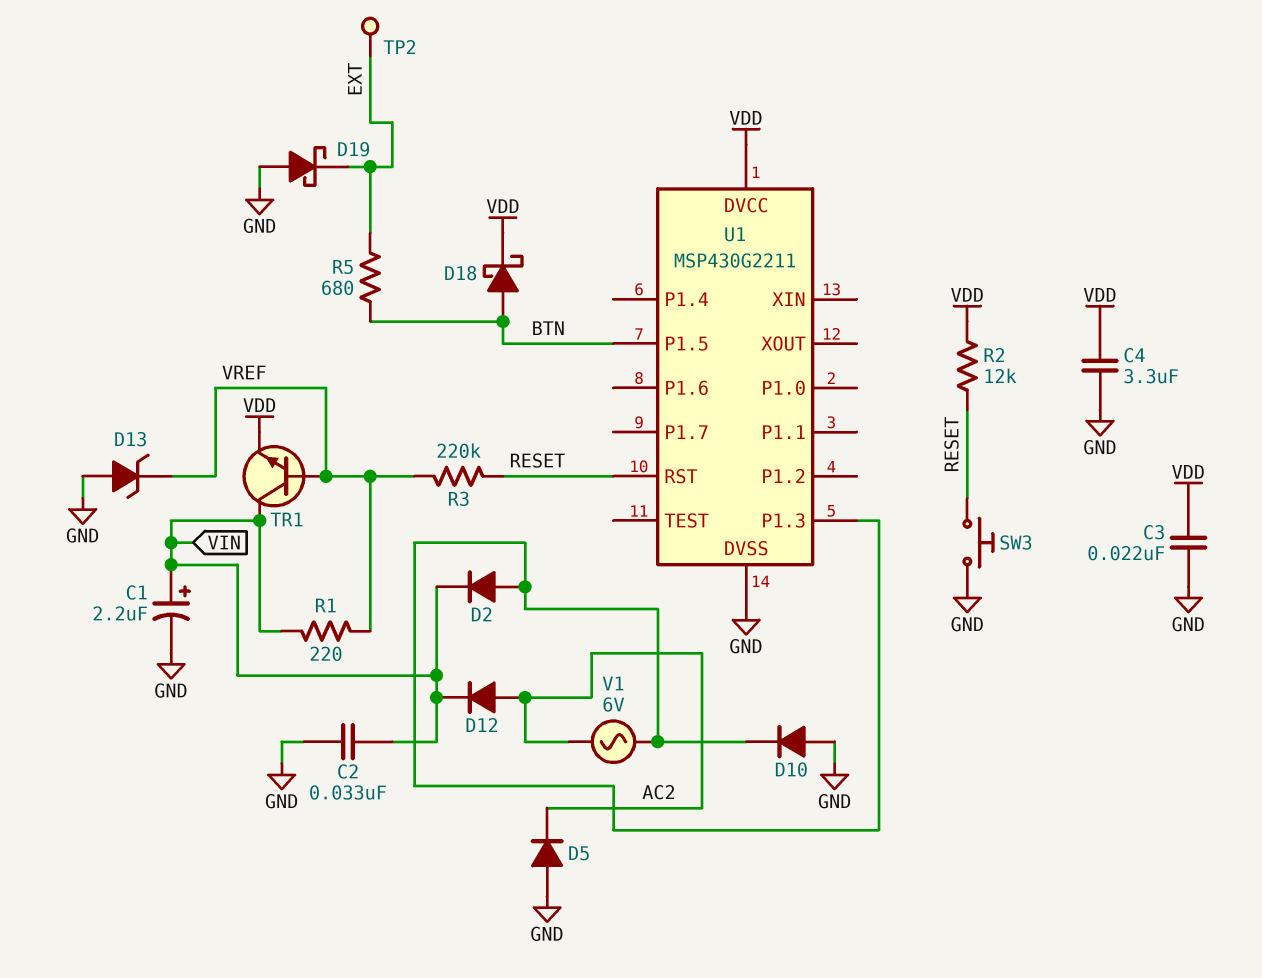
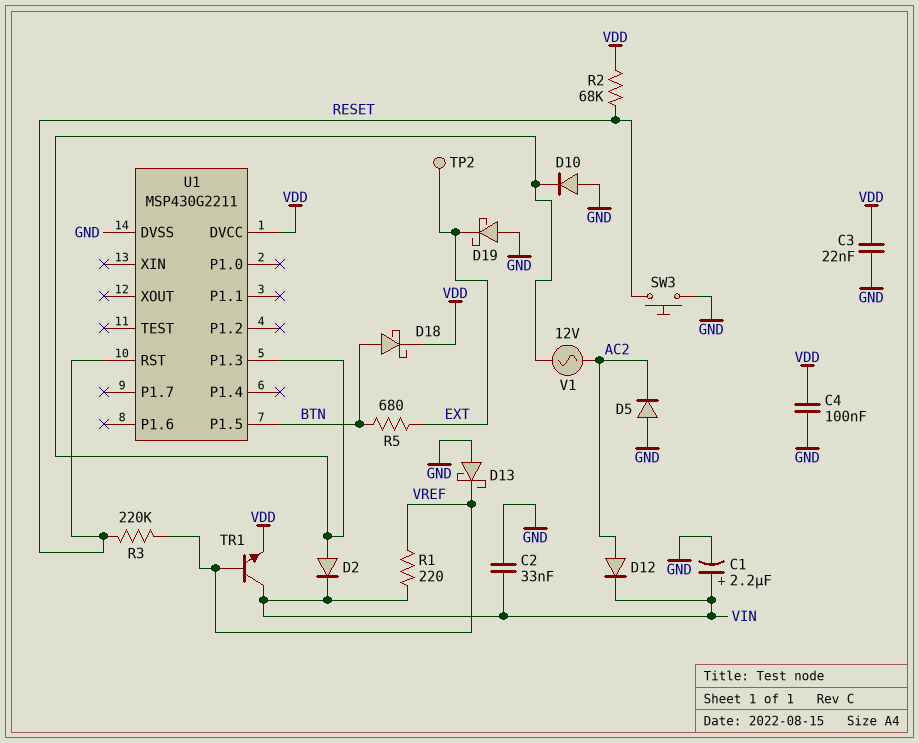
C4: 3.3uF (GND, VDD) -> 100nF (GND, VDD)
D13: zener (A GND, K VREF) -> schottky (A GND, K VREF)
R2: 12k (RESET, VDD) -> 68k (RESET, VDD)
V1: AC 6V (AC2, U1/P1.3) -> AC 12V (AC2, U1/P1.3)

